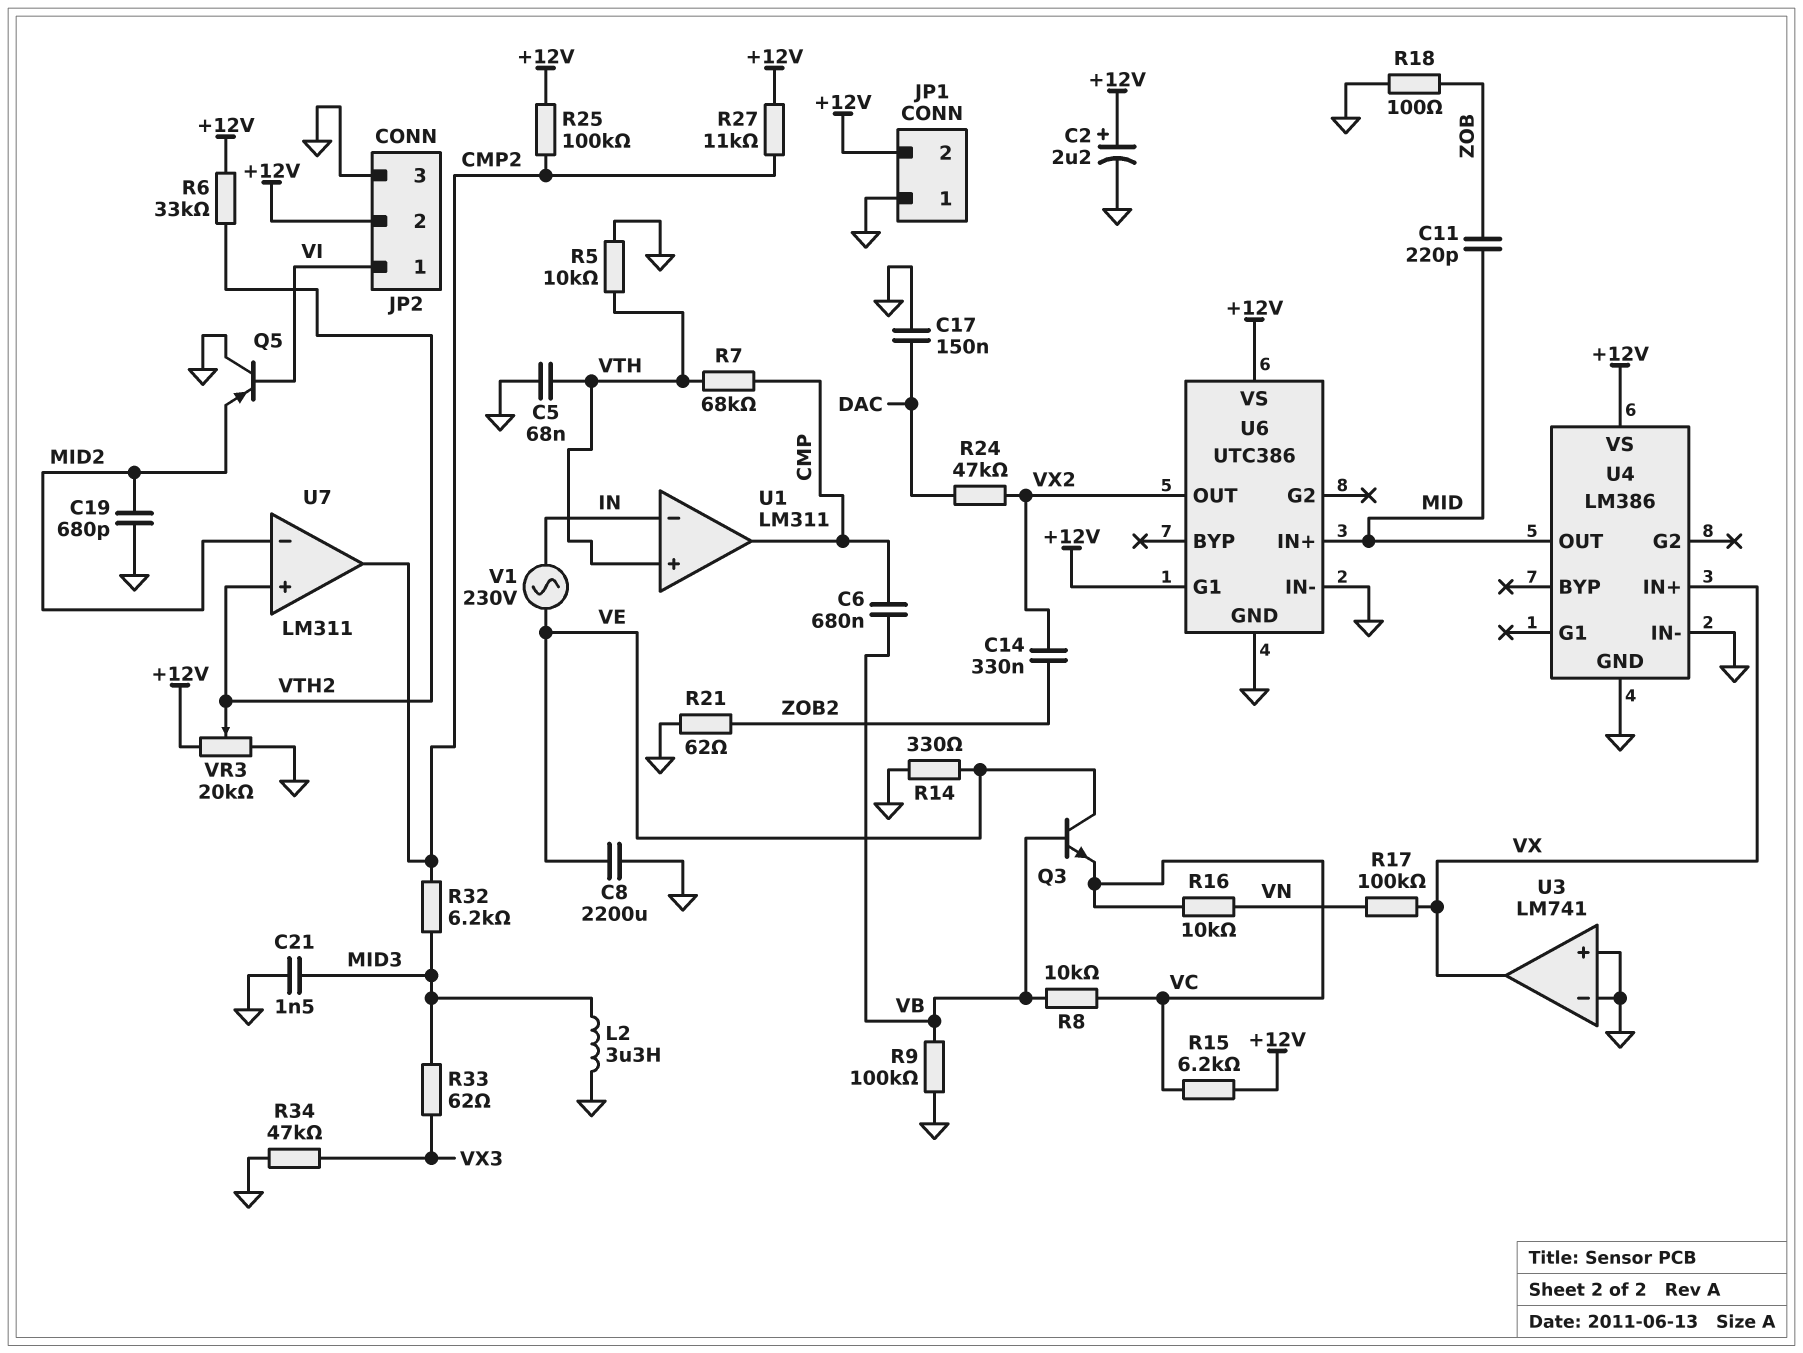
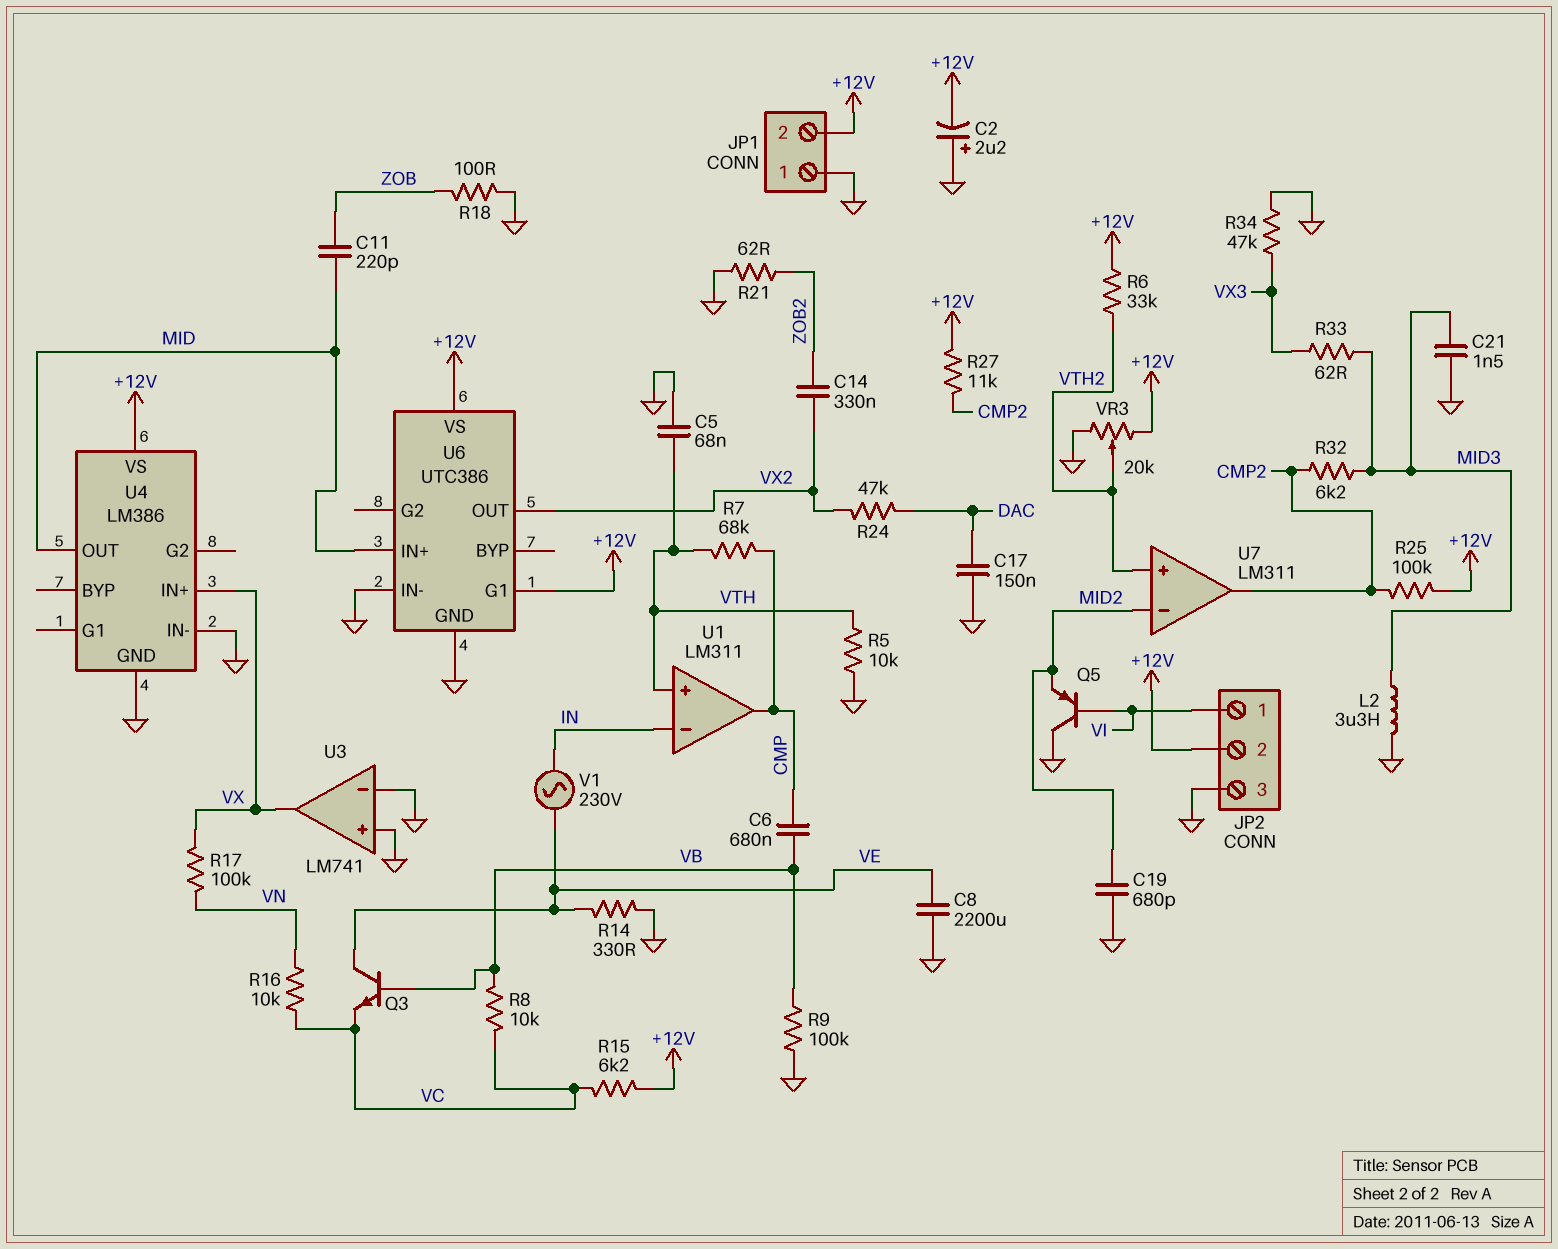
C2: 2.2uF (plus +12V, minus GND) -> 2.2uF (plus GND, minus +12V)

